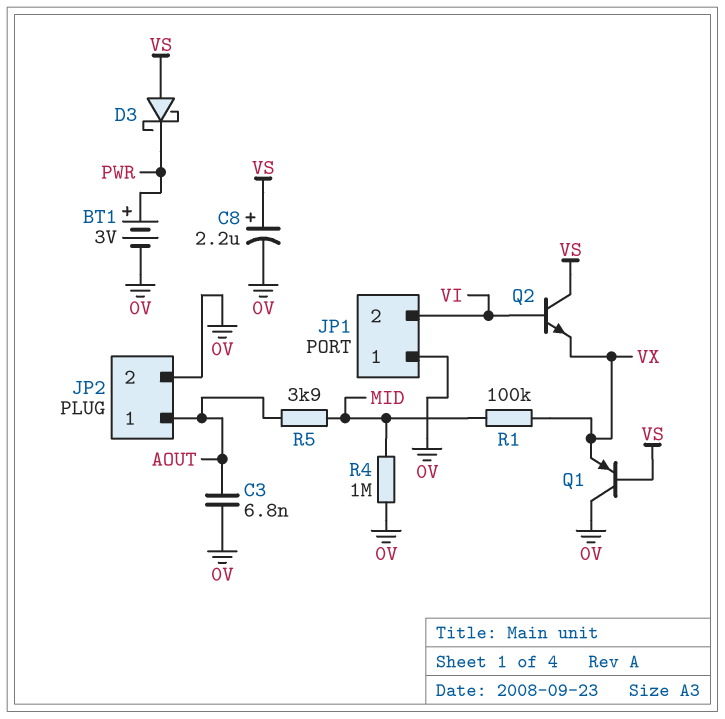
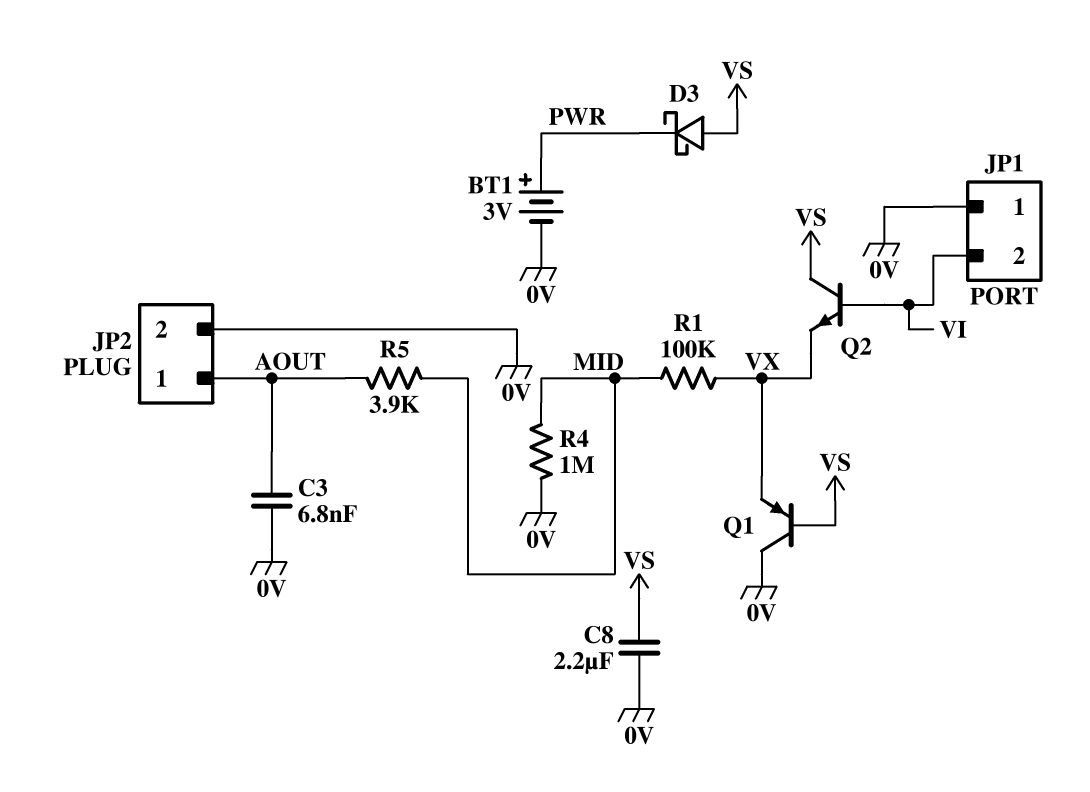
C8: 2.2uF (plus VS, minus 0V) -> 2.2uF (0V, VS)

